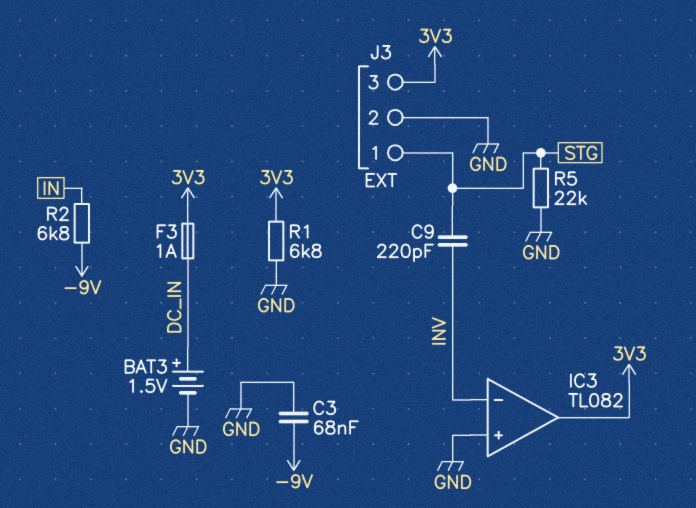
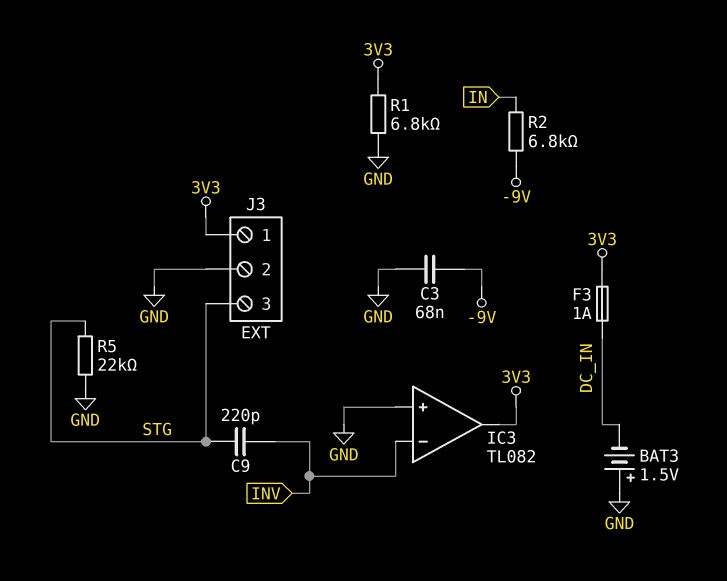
BAT3: 1.5V (plus DC_IN, minus GND) -> 1.5V (plus GND, minus DC_IN)
J3 pin 1: STG -> 3V3
J3 pin 3: 3V3 -> STG

